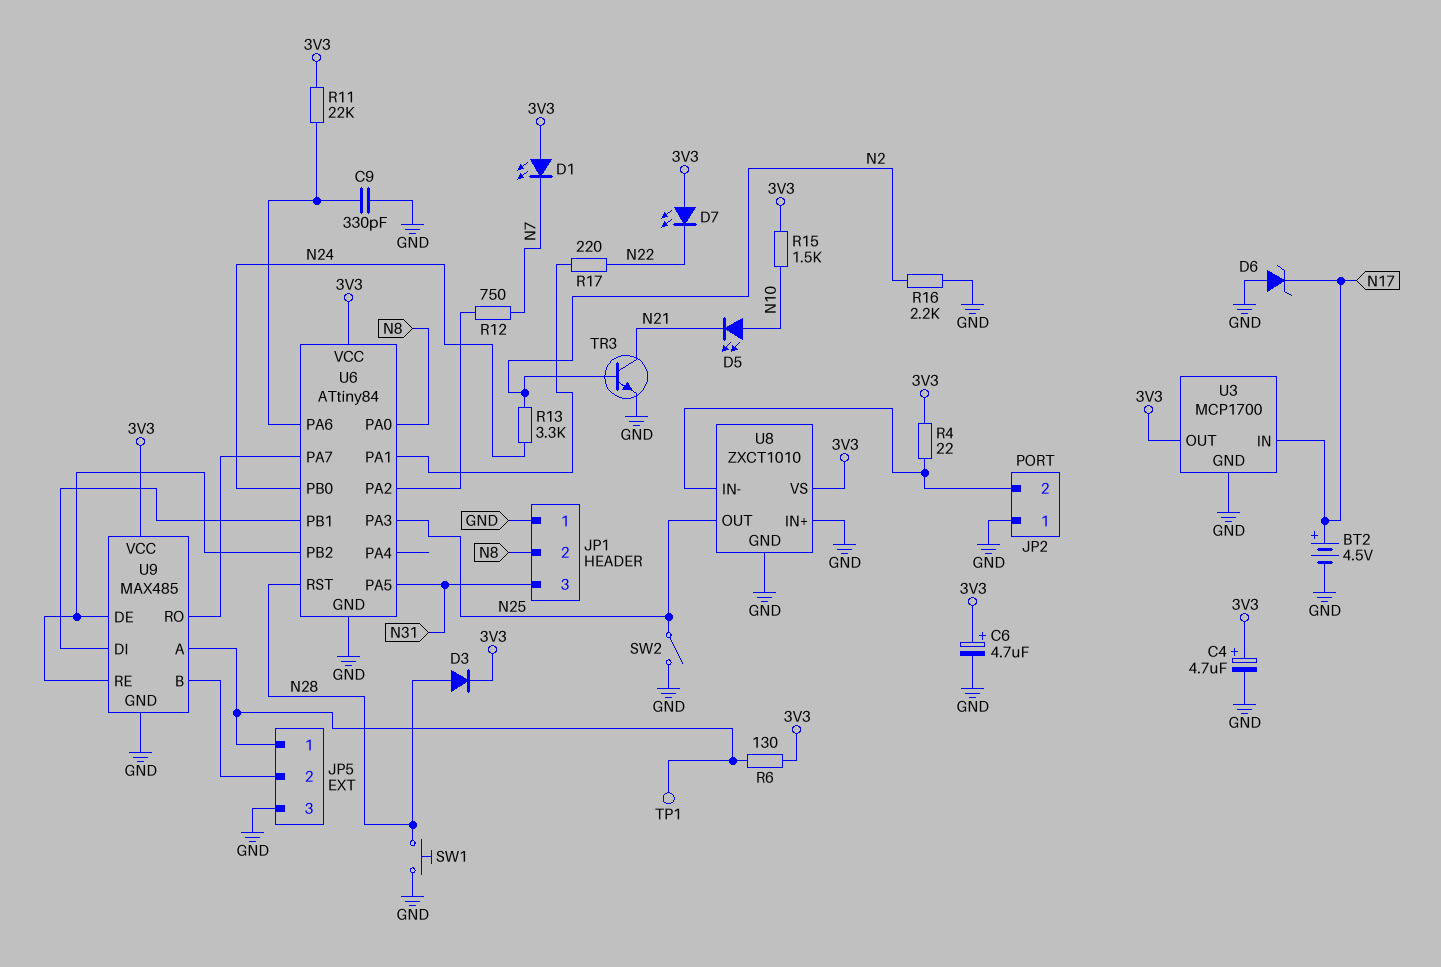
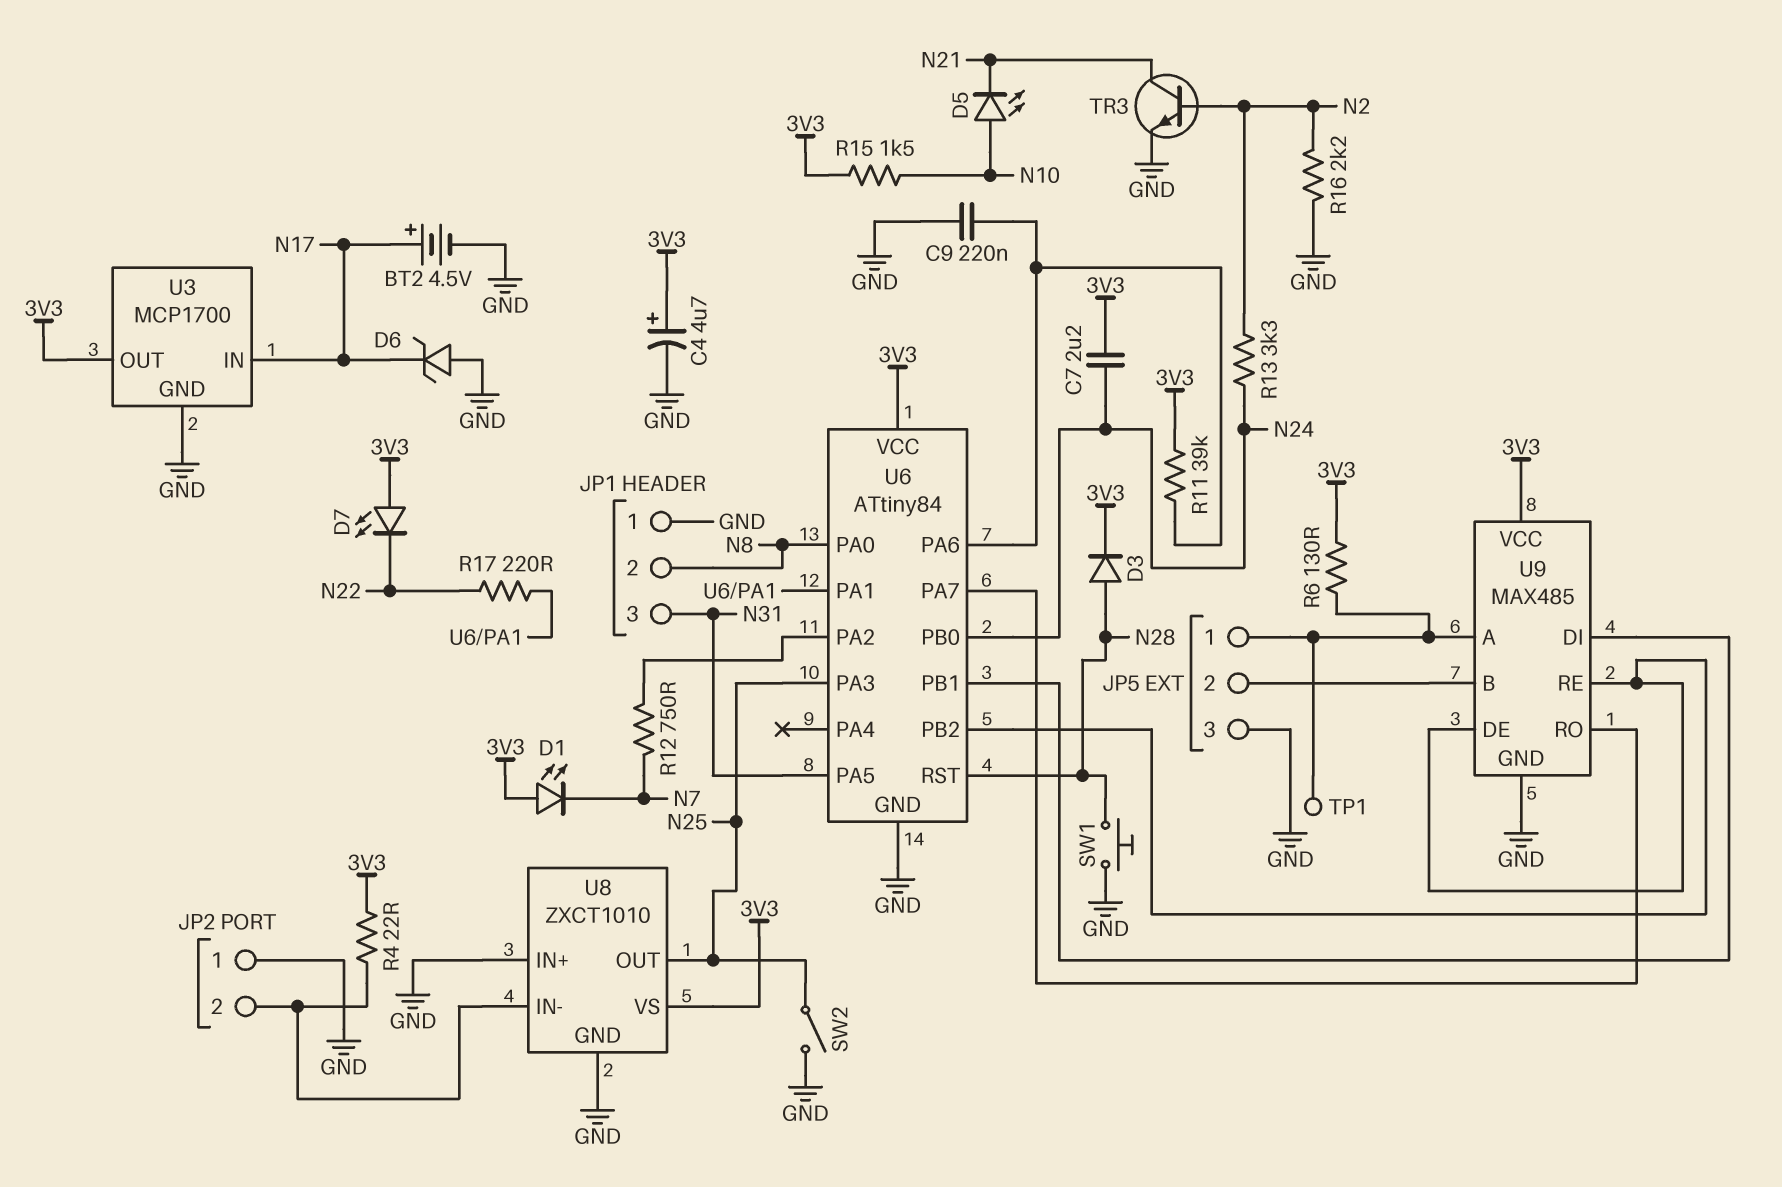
C6: 4.7uF (plus 3V3, minus GND) -> none
C7: none -> 2.2uF (3V3, N24)
C9: 330pF (GND, U6/PA6) -> 220nF (GND, U6/PA6)
R11: 22k (3V3, U6/PA6) -> 39k (3V3, U6/PA6)

